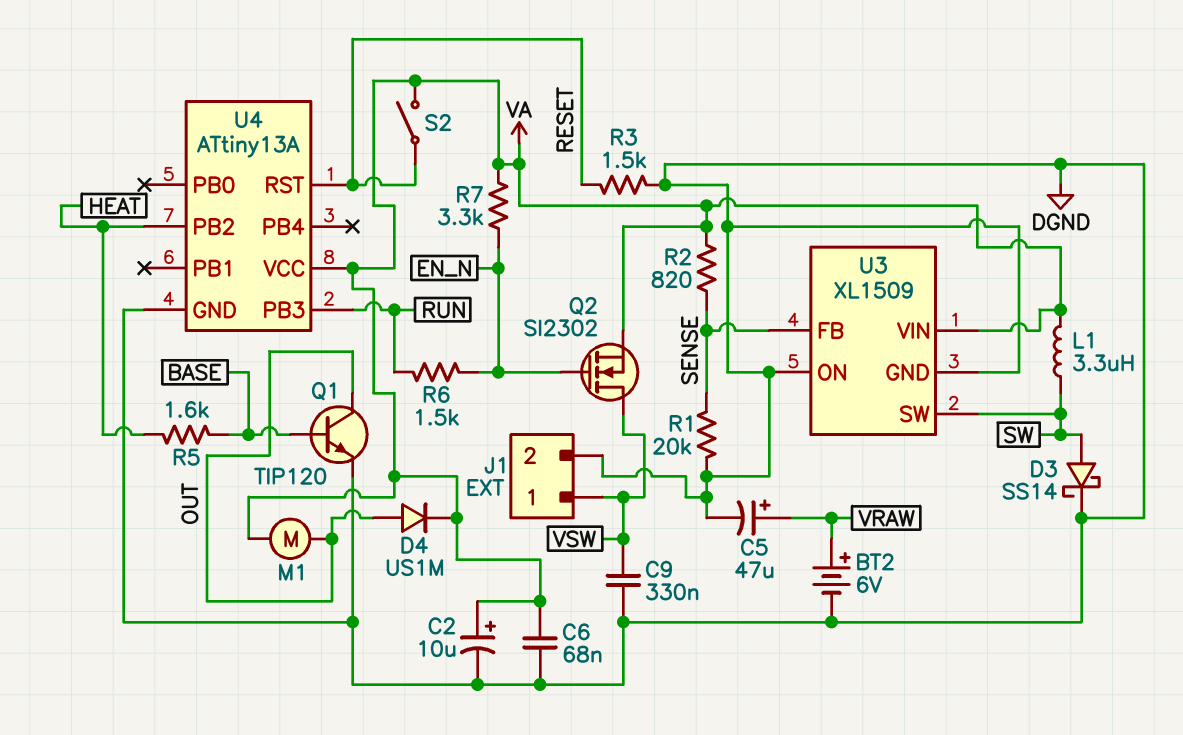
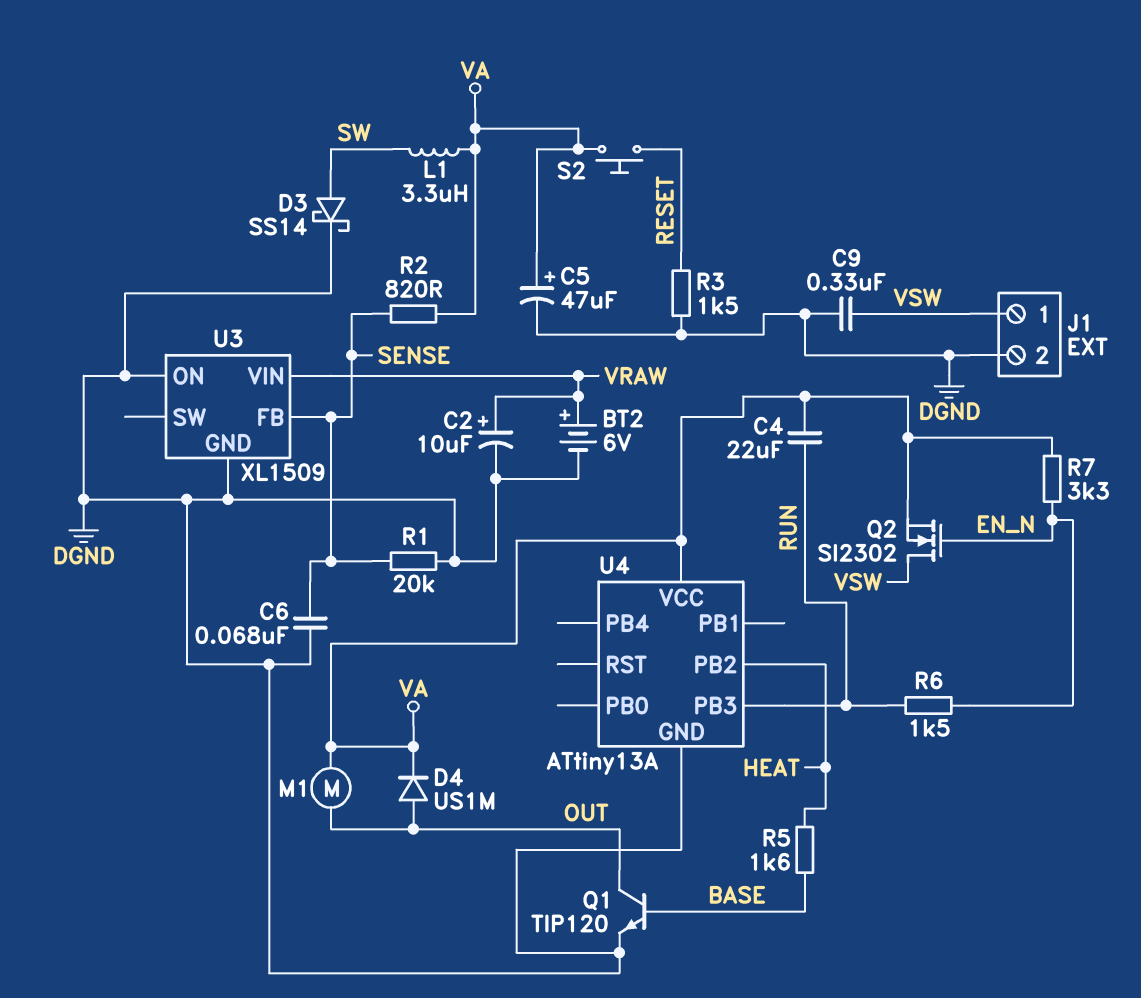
C2: 10uF (plus VA, minus DGND) -> 10uF (plus VRAW, minus DGND)
C4: none -> 22uF (RUN, VA)
C5: 47uF (plus VRAW, minus DGND) -> 47uF (plus VA, minus DGND)
C6: 68nF (DGND, VA) -> 68nF (DGND, SENSE)
S2: switch (RESET, VA) -> button (RESET, VA)
U3 pin SW: SW -> none
U3 pin VIN: VA -> VRAW
U4 pin RST: RESET -> none

